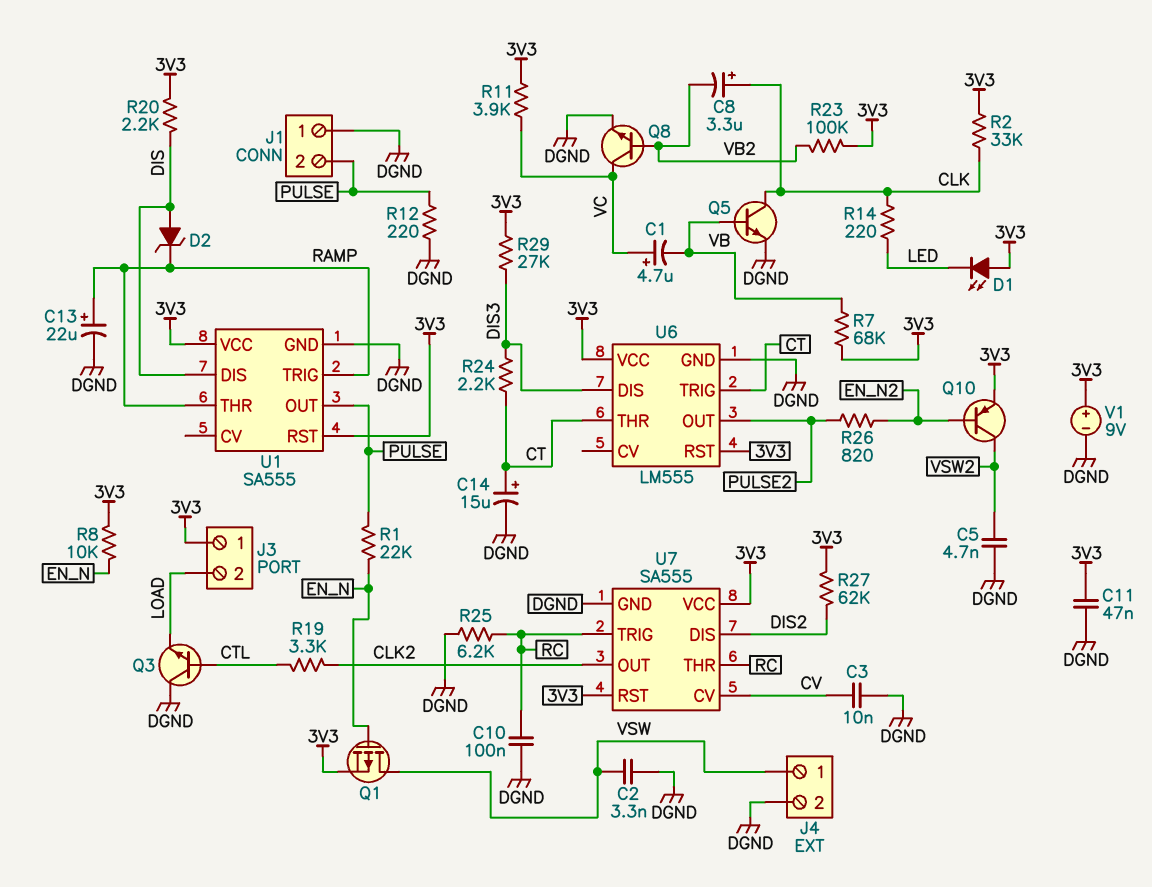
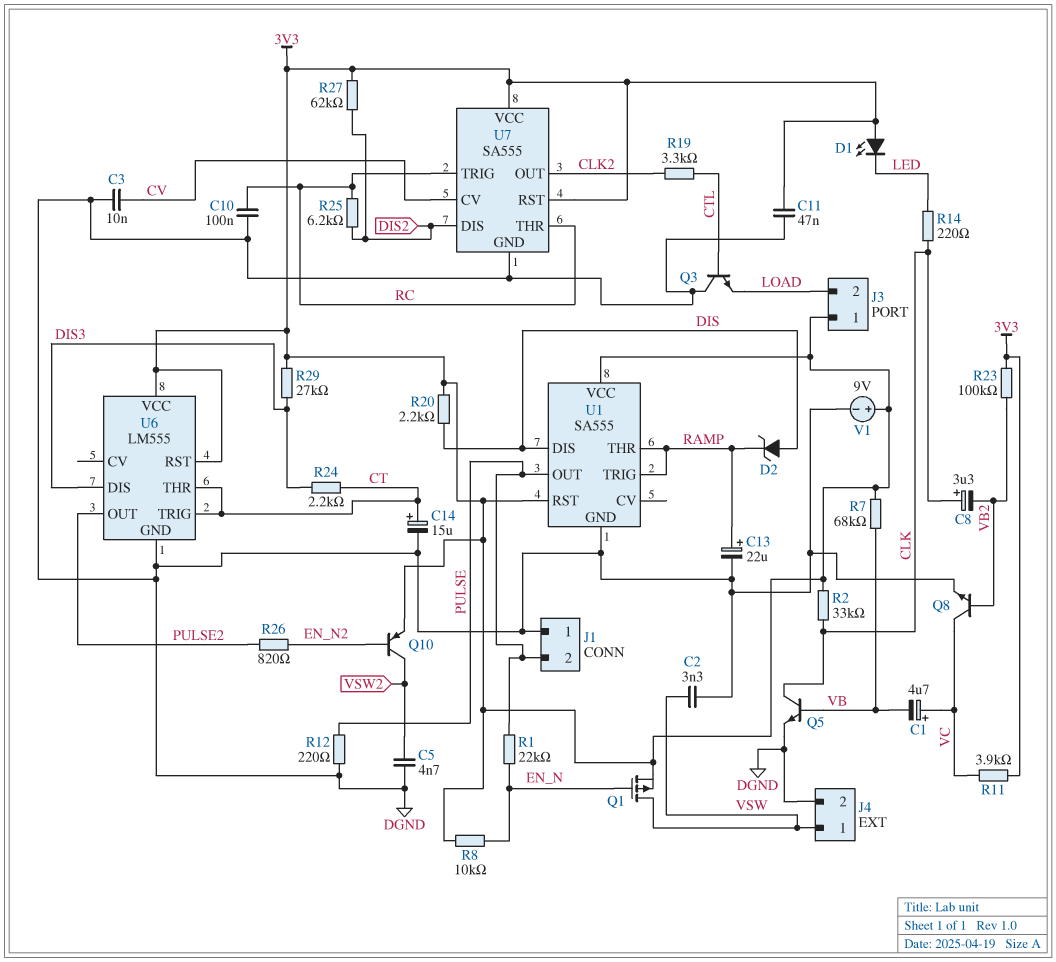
R25: 6.2k (DGND, RC) -> 6.2k (DIS2, RC)

